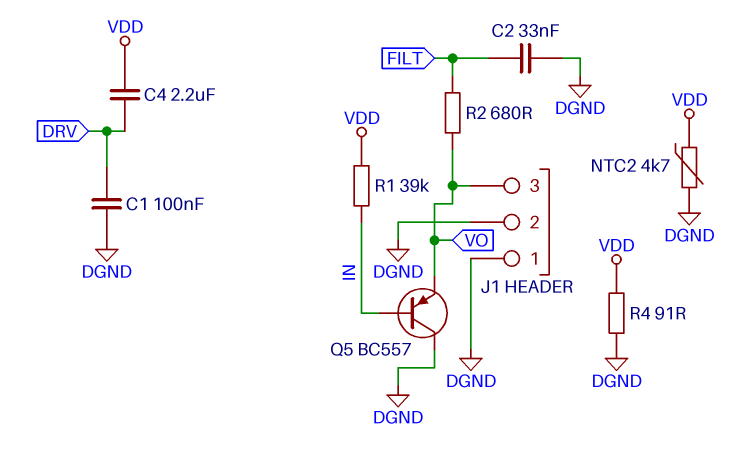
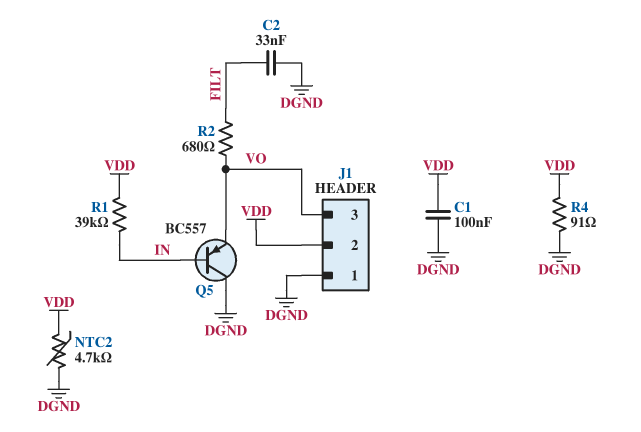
C1: 100nF (DGND, DRV) -> 100nF (DGND, VDD)
C4: 2.2uF (DRV, VDD) -> none
J1 pin 2: DGND -> VDD

